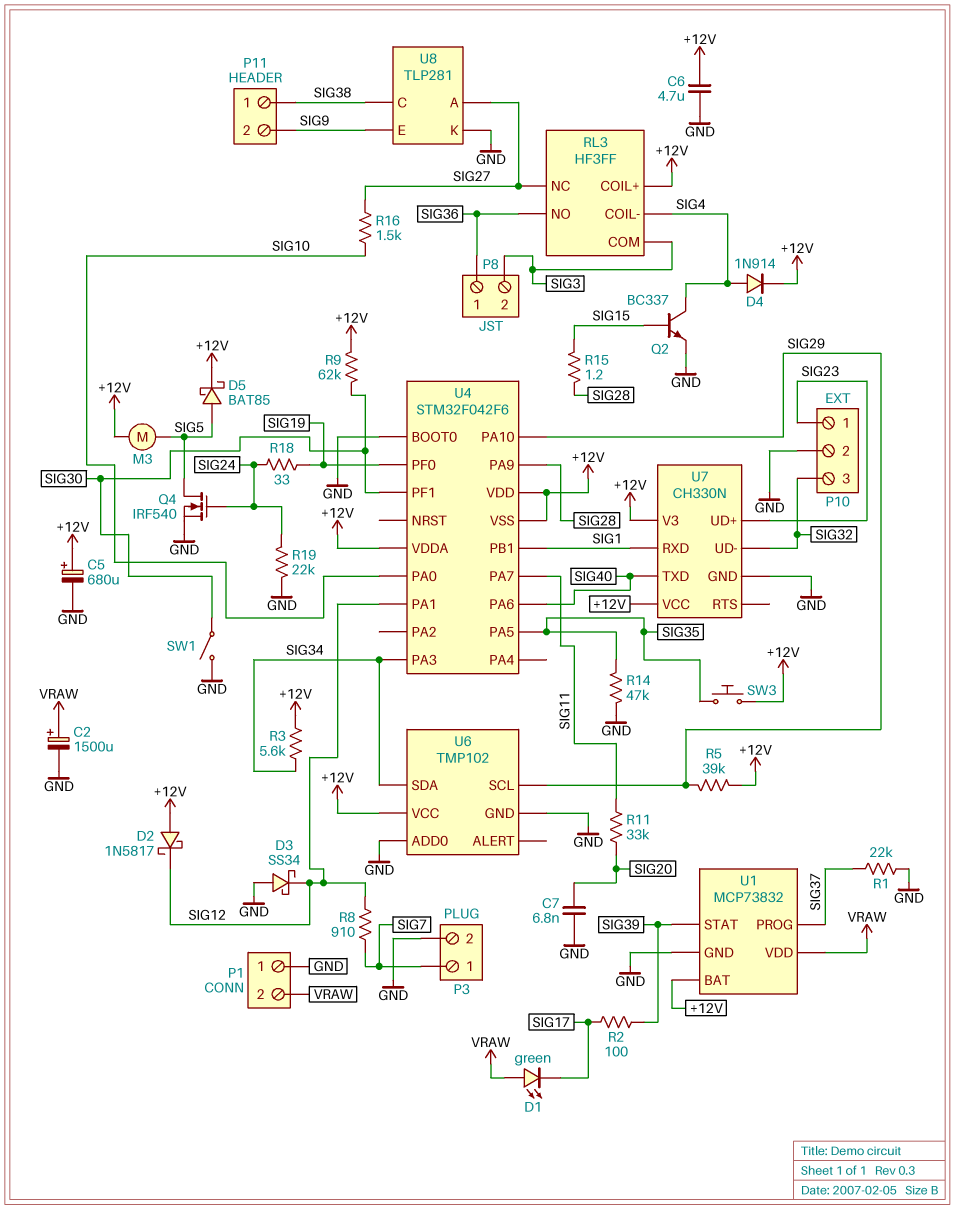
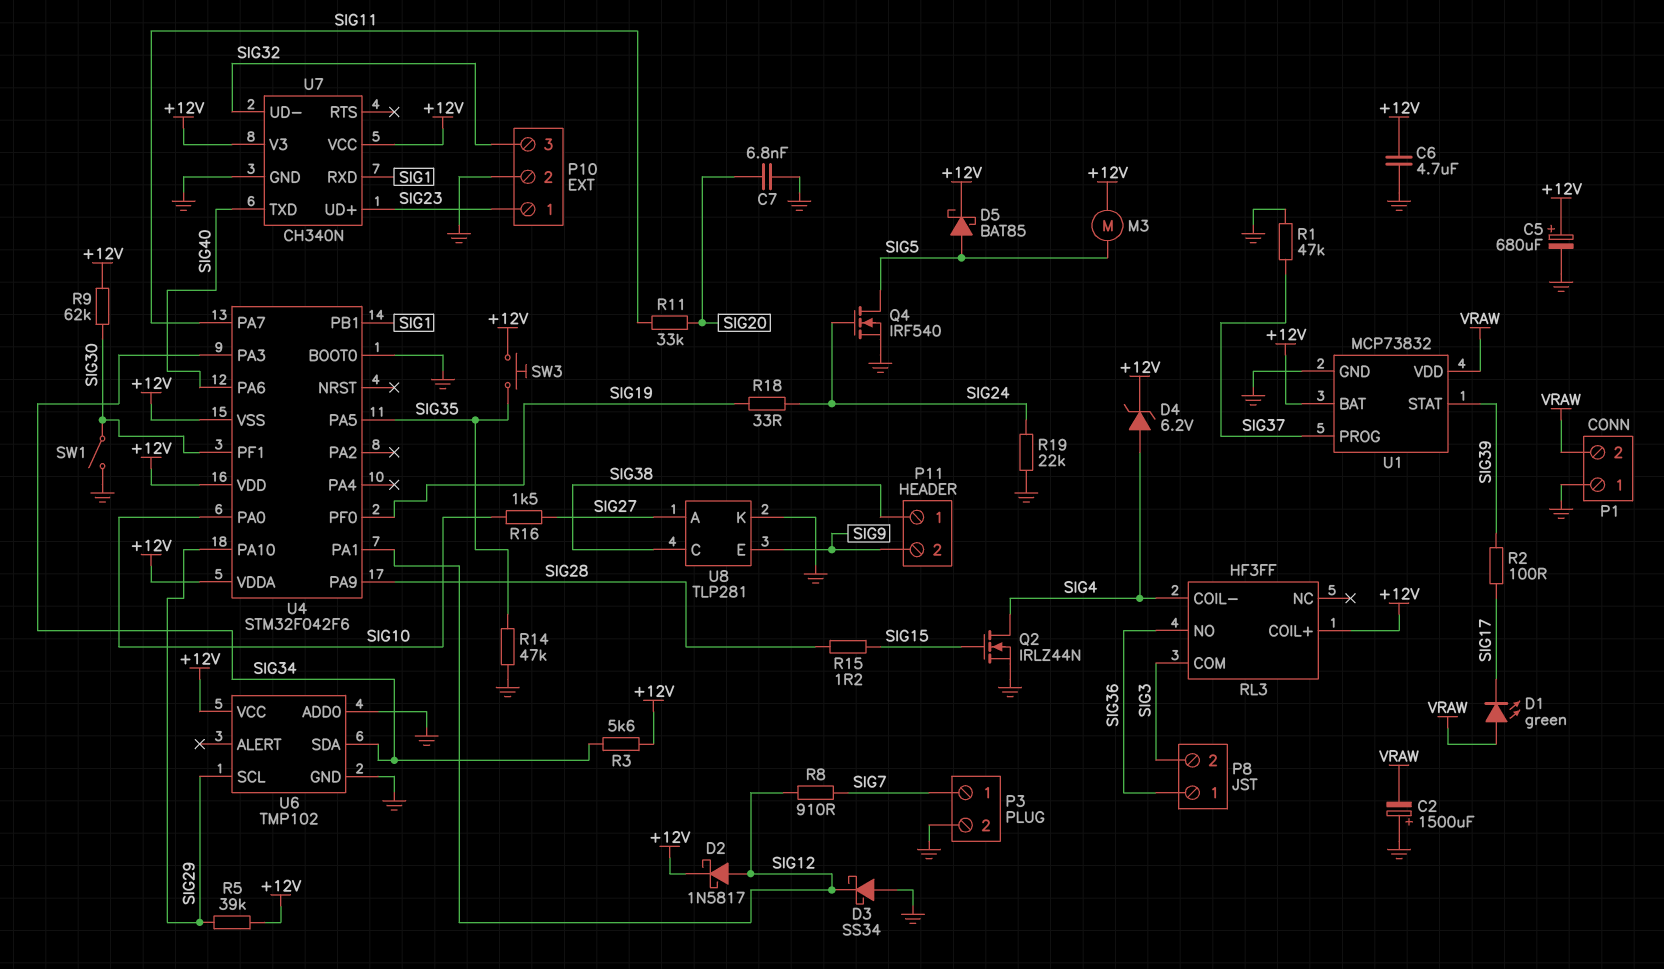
C2: 1500uF (plus VRAW, minus GND) -> 1500uF (plus GND, minus VRAW)
D2: schottky 1N5817 (A +12V, K SIG12) -> schottky 1N5817 (A SIG12, K +12V)
D4: diode 1N914 (A SIG4, K +12V) -> zener 6.2V (A SIG4, K +12V)
Q2: NPN BC337 (B SIG15, C SIG4, E GND) -> NMOS IRLZ44N (G SIG15, D SIG4, S GND)
R1: 22k (GND, SIG37) -> 47k (GND, SIG37)
RL3 pin NC: SIG27 -> none
U7: CH330N -> CH340N

